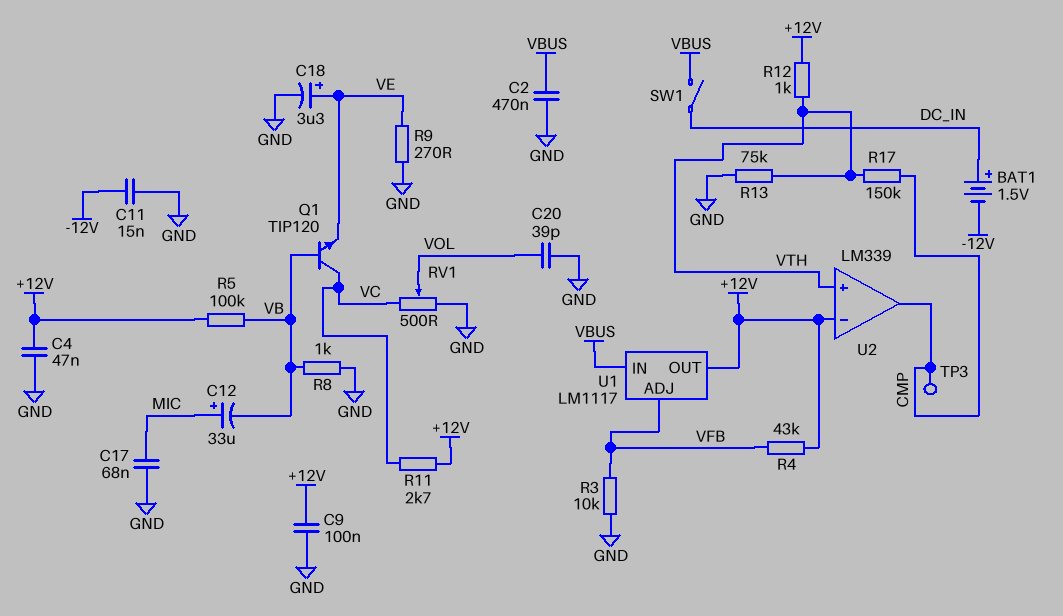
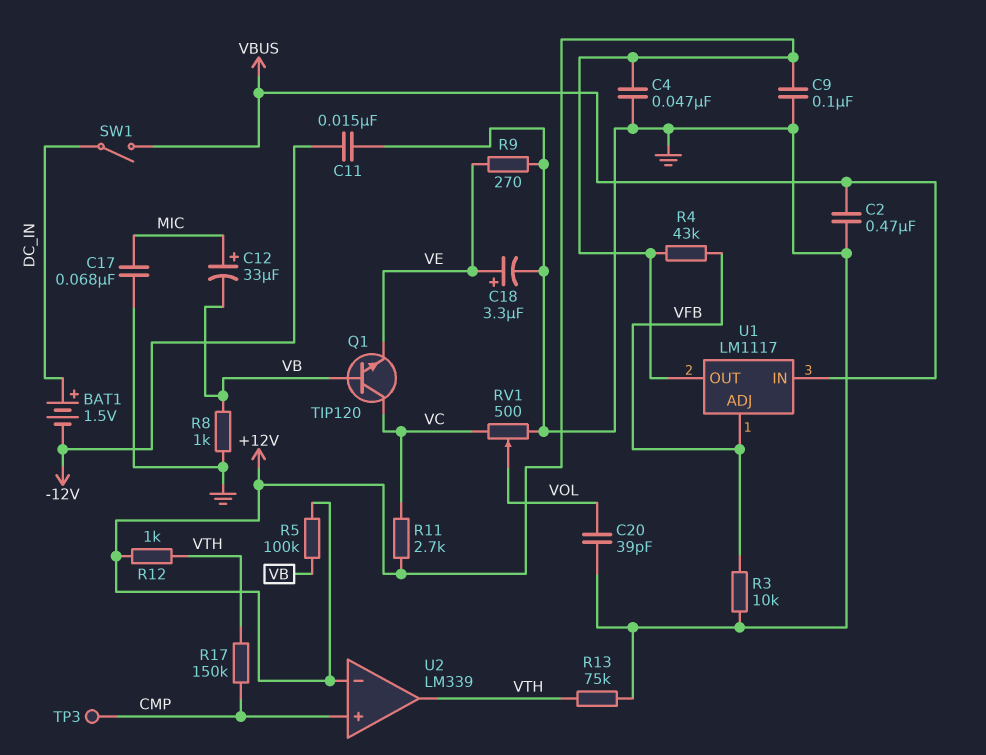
U2 pin in+: VTH -> CMP
U2 pin out: CMP -> VTH

